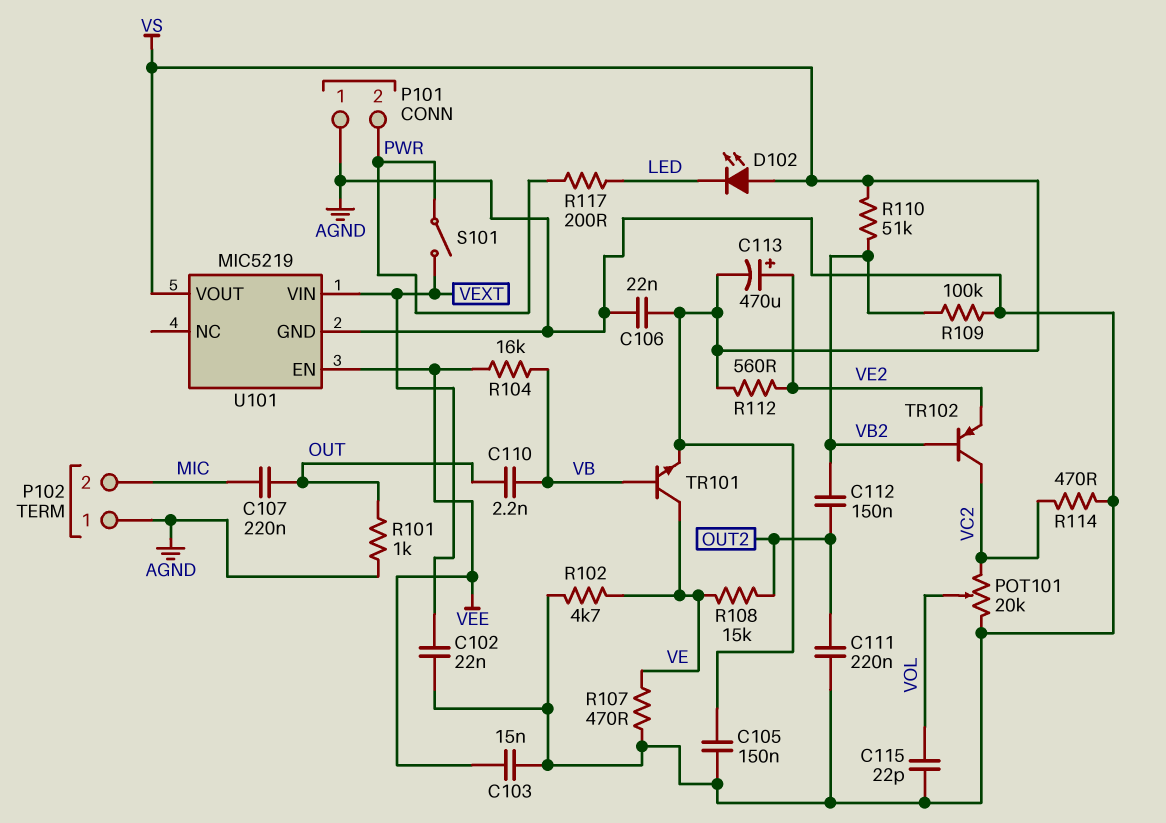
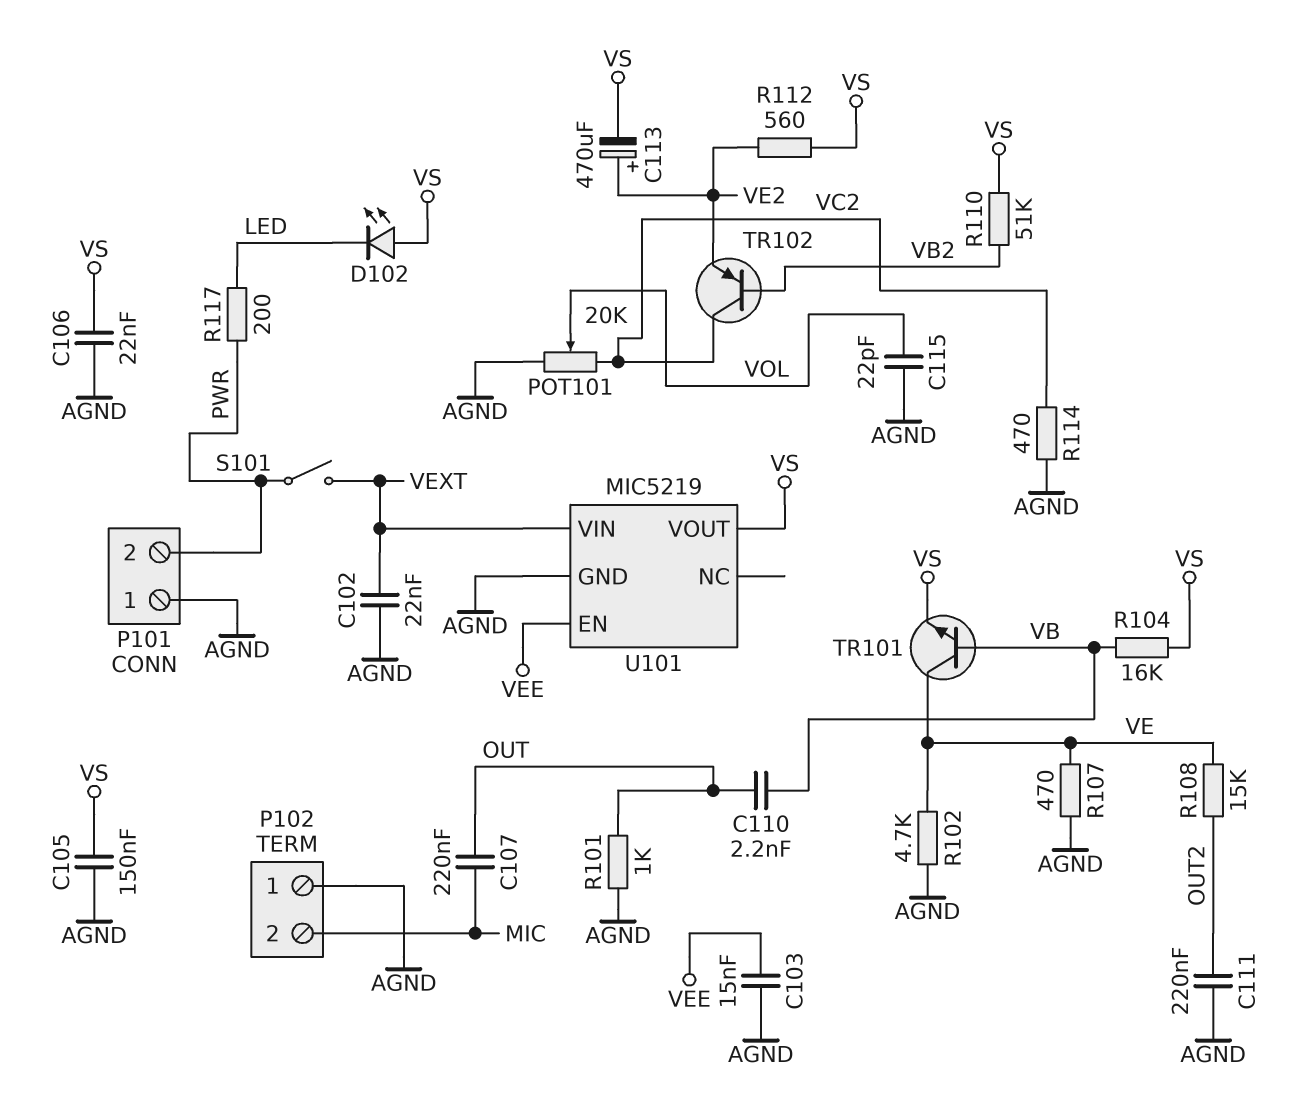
C112: 150nF (OUT2, VB2) -> none
R104: 16k (VB, VEE) -> 16k (VB, VS)
R109: 100k (AGND, VB2) -> none

